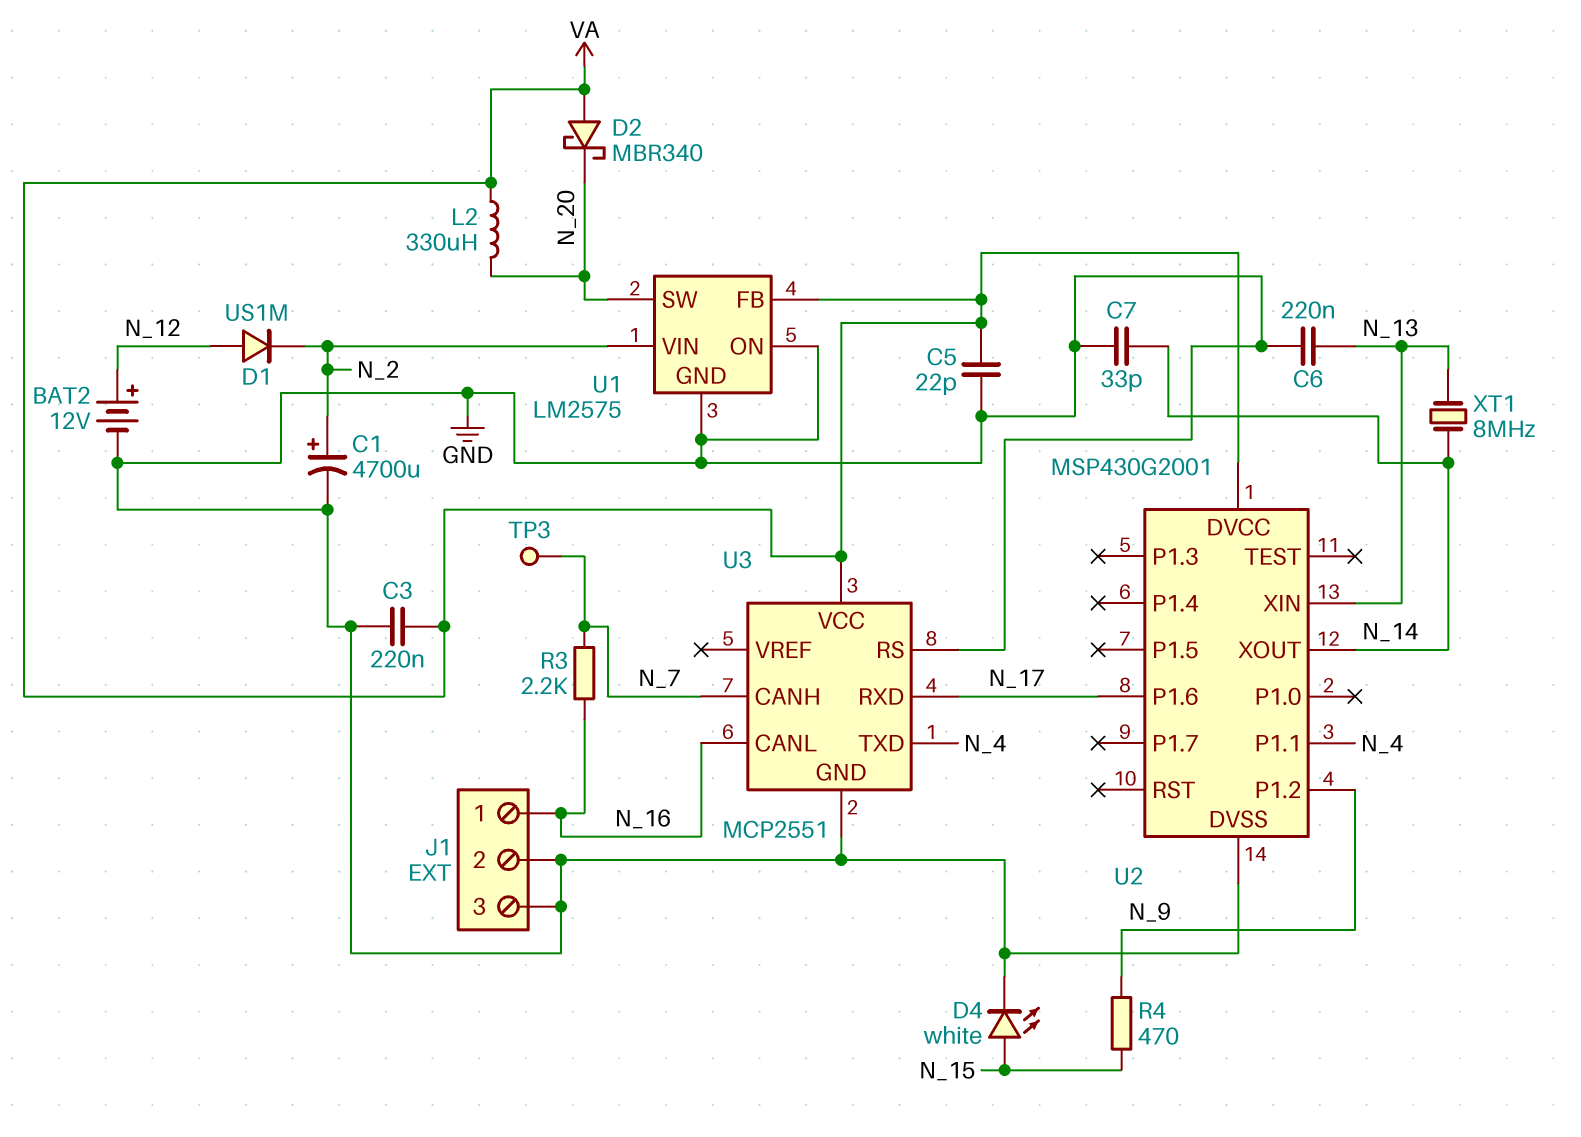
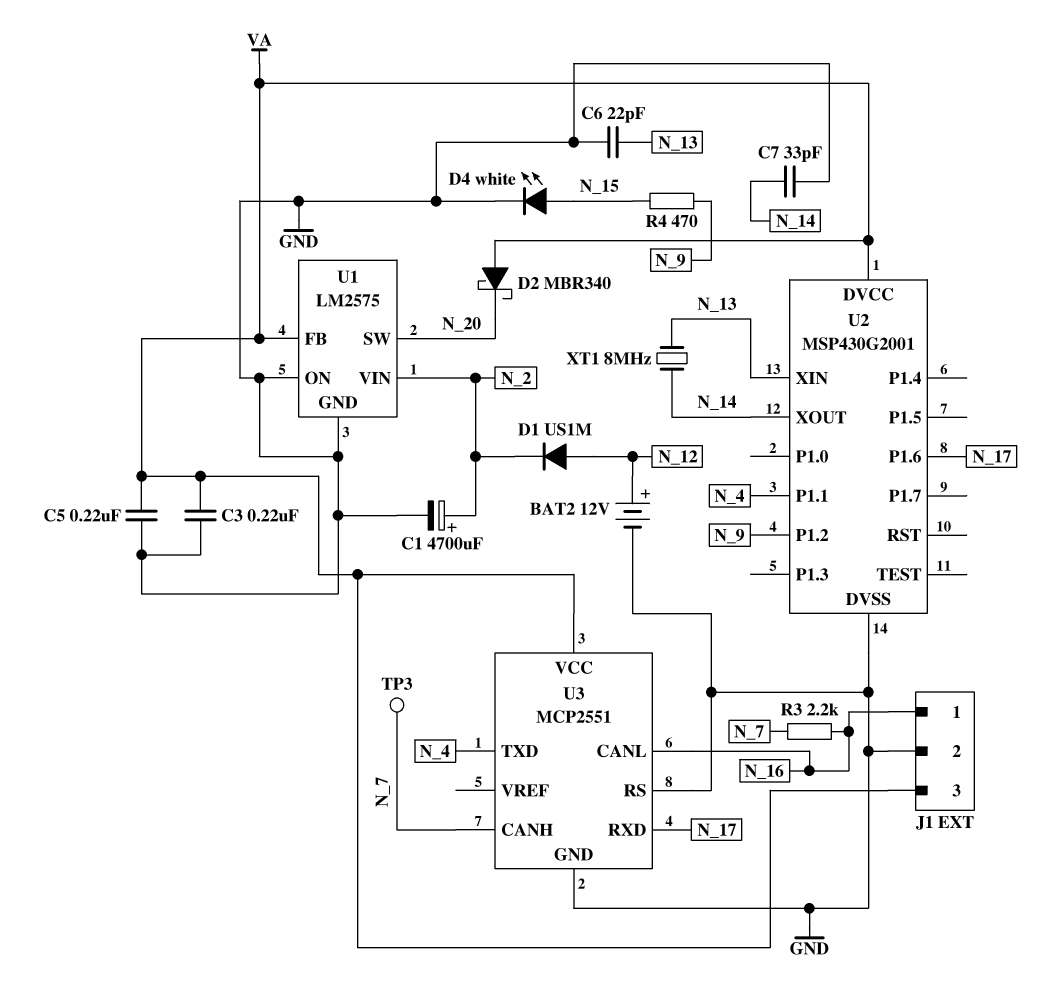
C5: 22pF (GND, VA) -> 220nF (GND, VA)
C6: 220nF (GND, N_13) -> 22pF (GND, N_13)
J1 pin 3: GND -> VA
L2: 330uH (N_20, VA) -> none

